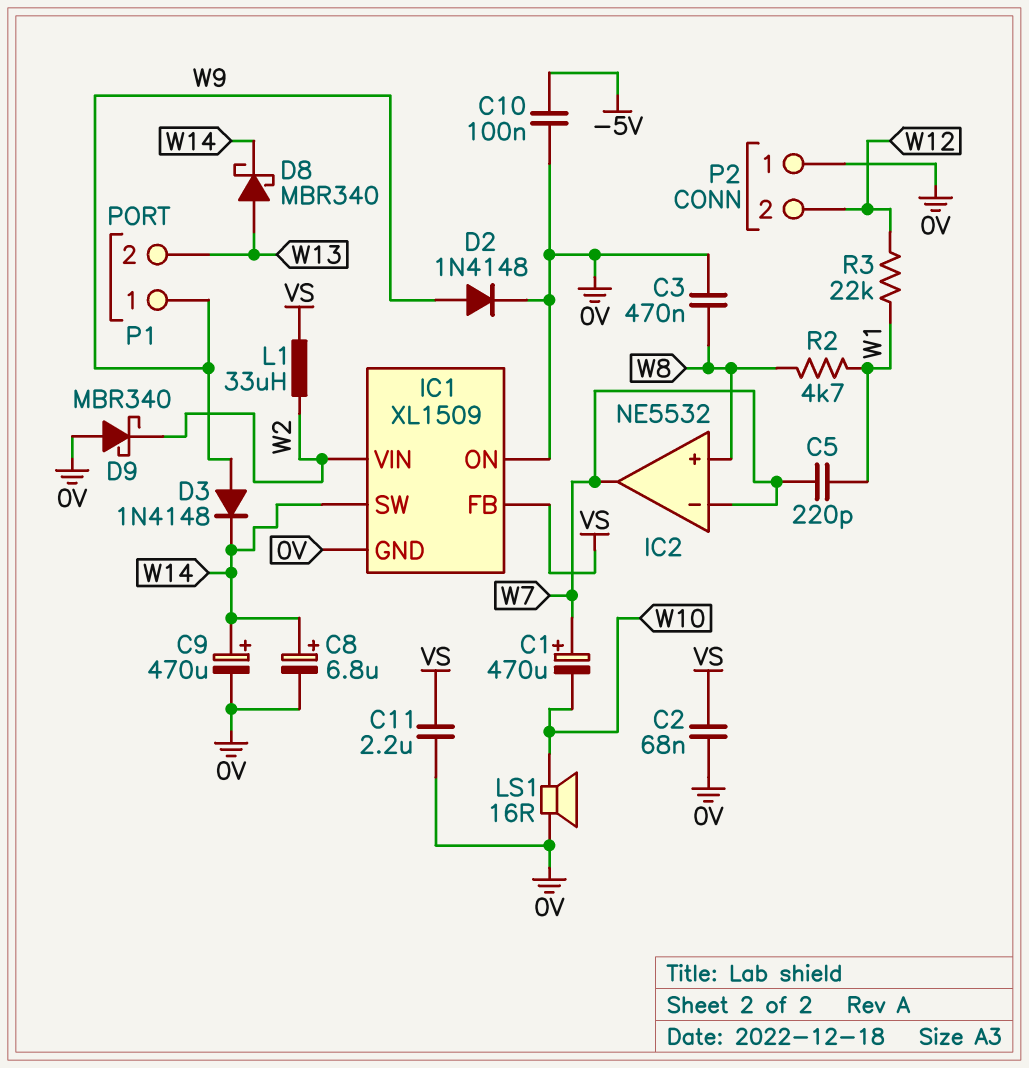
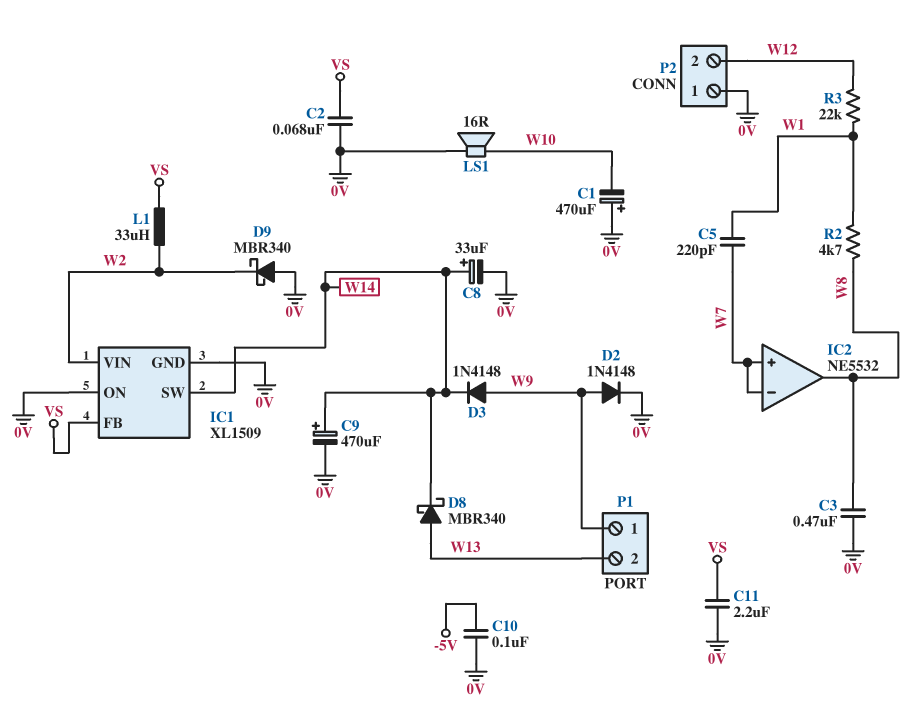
C1: 470uF (plus W7, minus W10) -> 470uF (plus 0V, minus W10)
C8: 6.8uF (plus W14, minus 0V) -> 33uF (plus W14, minus 0V)
IC2 pin in+: W8 -> W7
IC2 pin out: W7 -> W8

